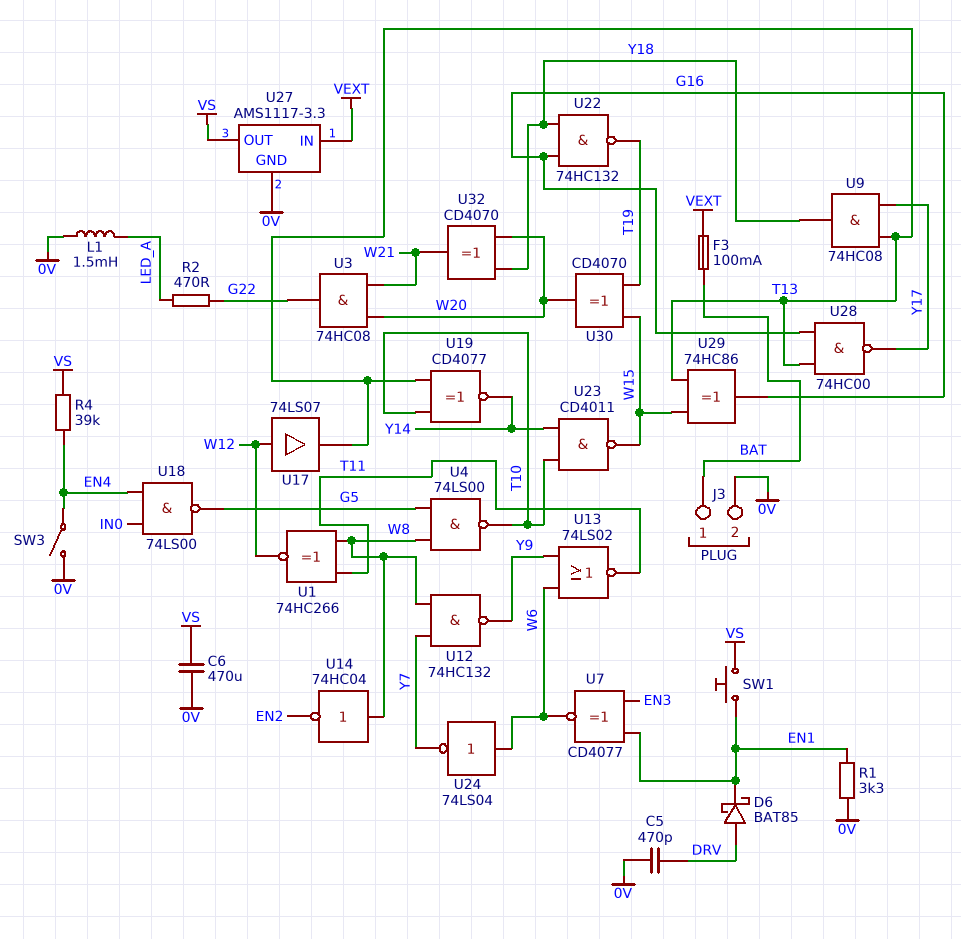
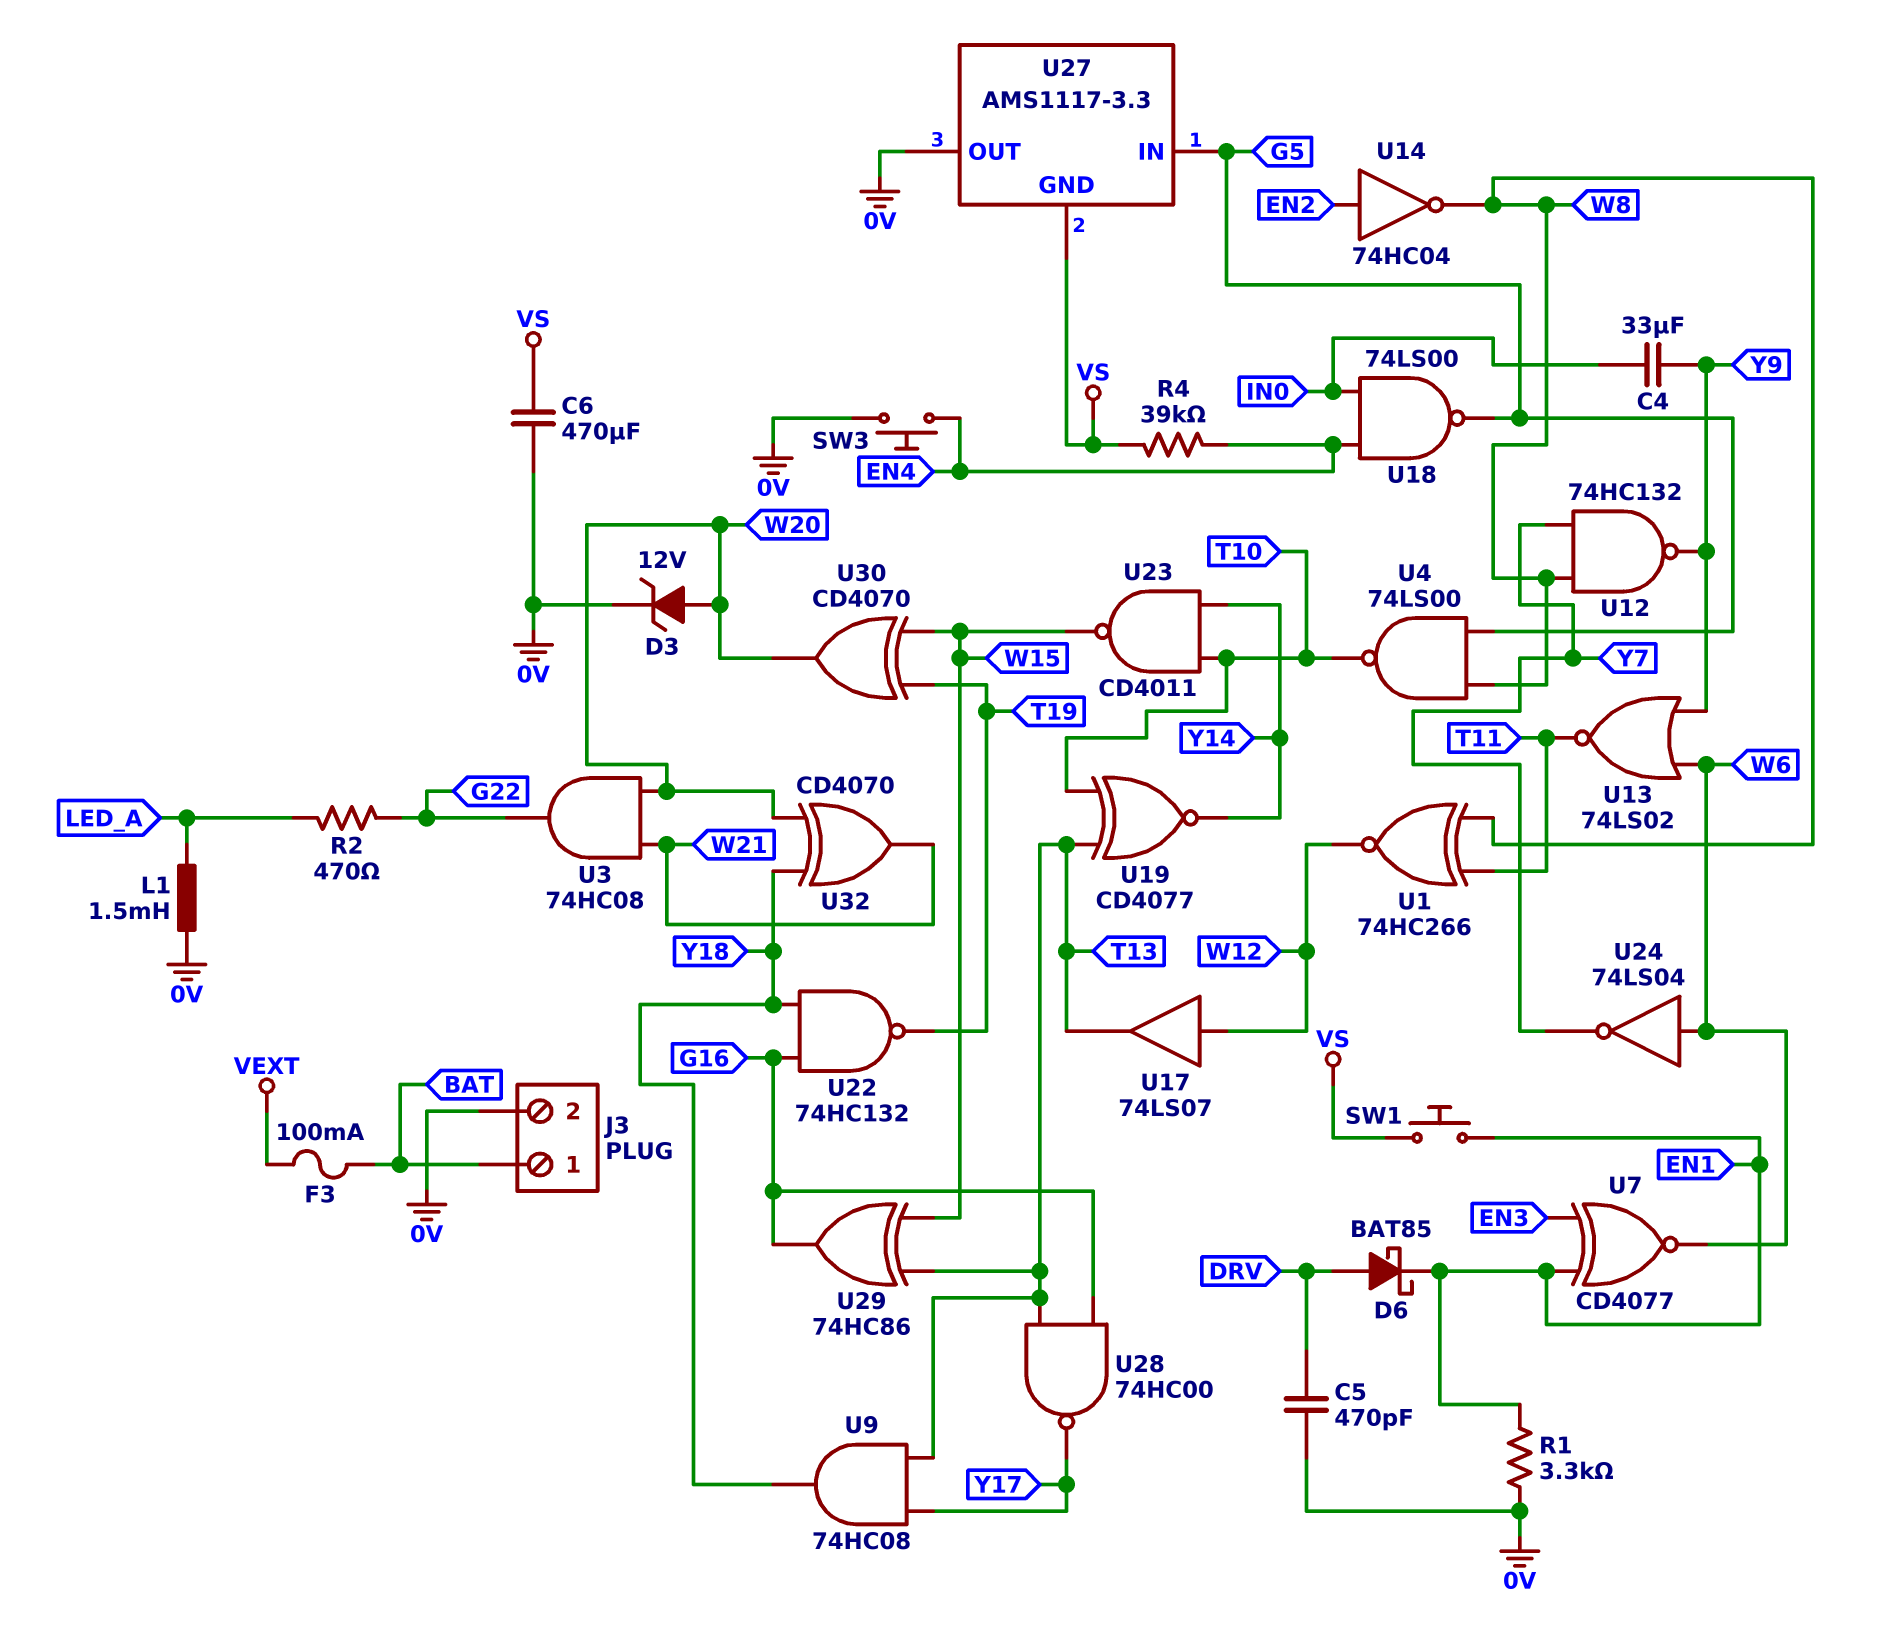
C4: none -> 33uF (IN0, Y9)
D3: none -> zener 12V (A W20, K 0V)
SW3: switch (0V, EN4) -> button (0V, EN4)
U14: NOT 74HC04 (in W8, out EN2) -> NOT 74HC04 (in EN2, out W8)
U27 pin GND: 0V -> VS
U27 pin IN: VEXT -> G5
U27 pin OUT: VS -> 0V

